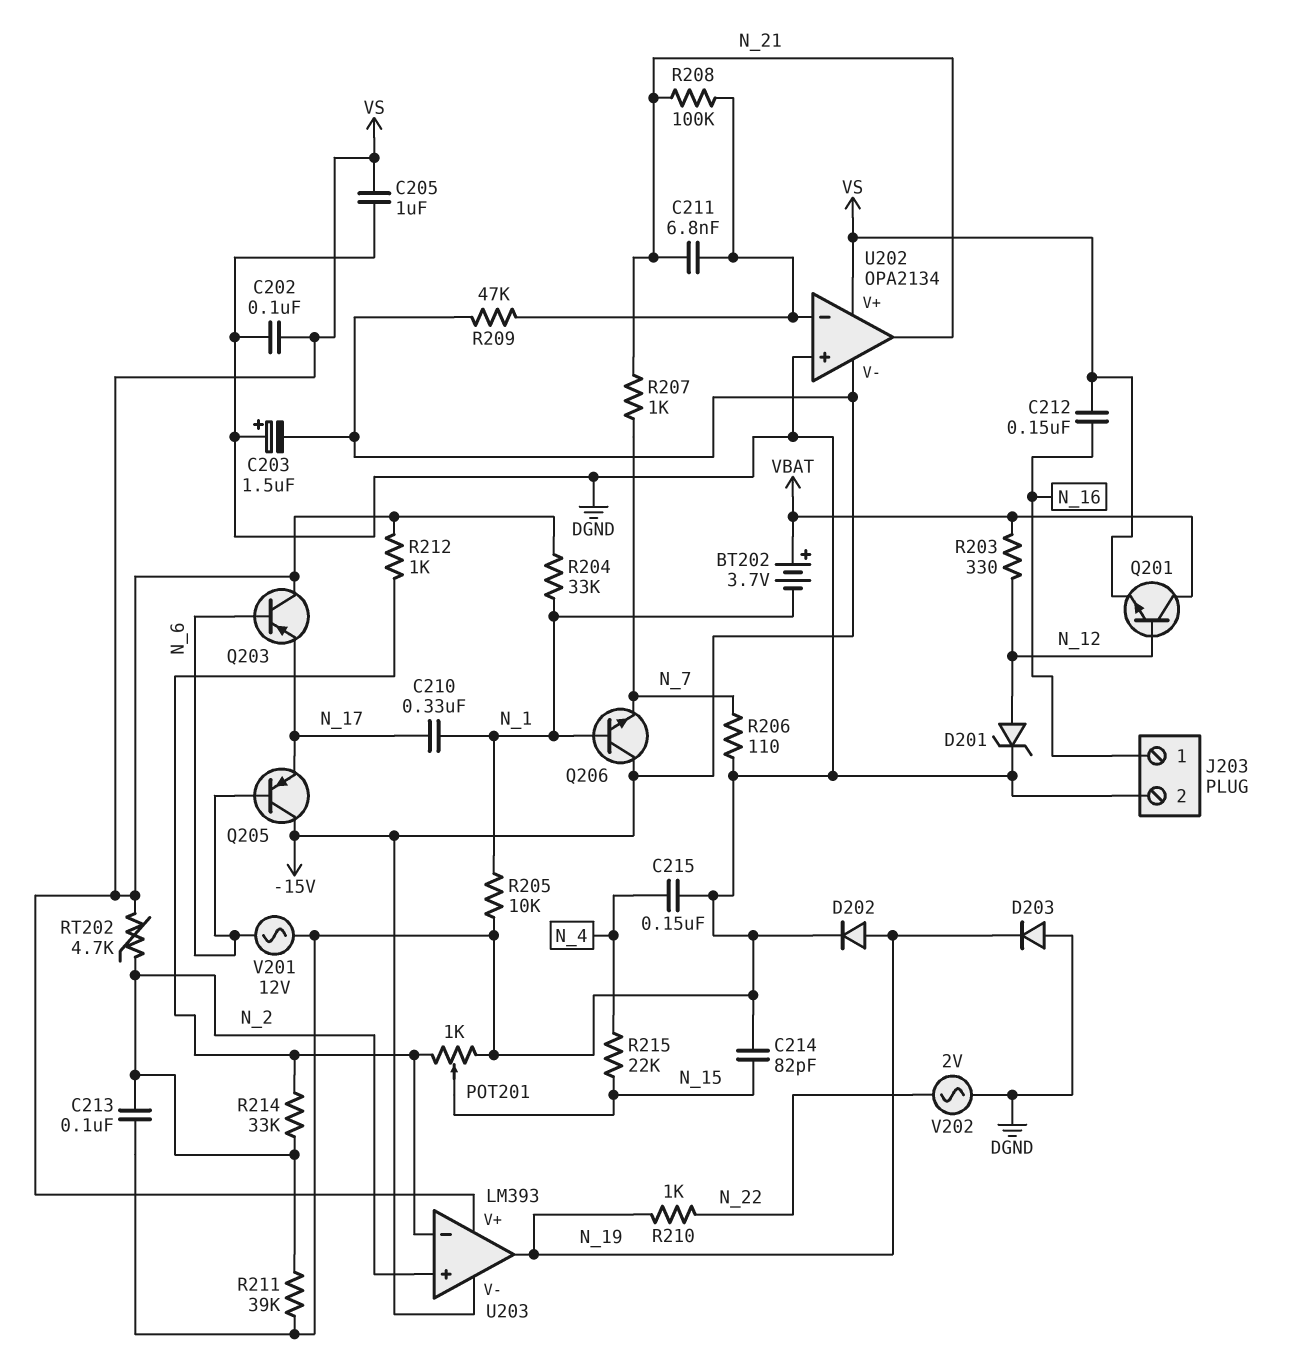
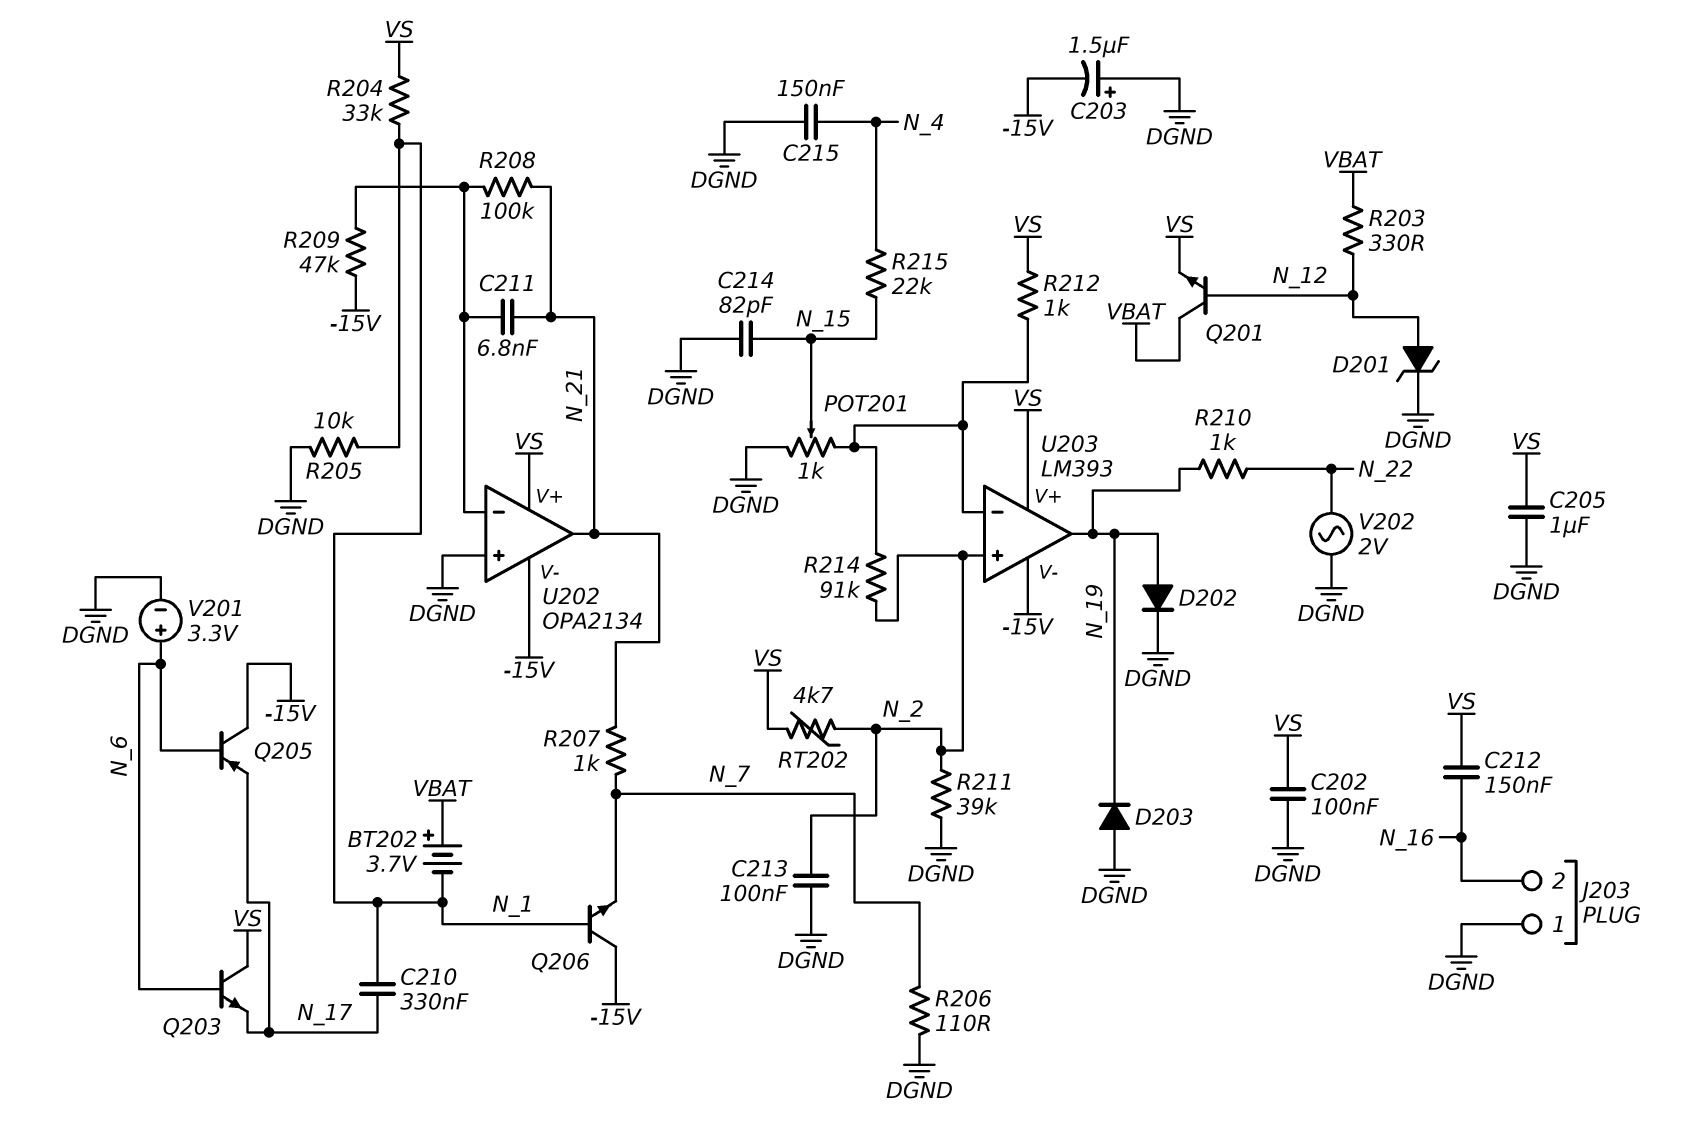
J203 pin 1: N_16 -> DGND
J203 pin 2: DGND -> N_16
Q203: PNP (B N_6, C VS, E N_17) -> NPN (B N_6, C VS, E N_17)
R214: 33k (N_2, U203/in-) -> 91k (N_2, U203/in-)
V201: AC 12V (DGND, N_6) -> 3.3V (plus N_6, minus DGND)

